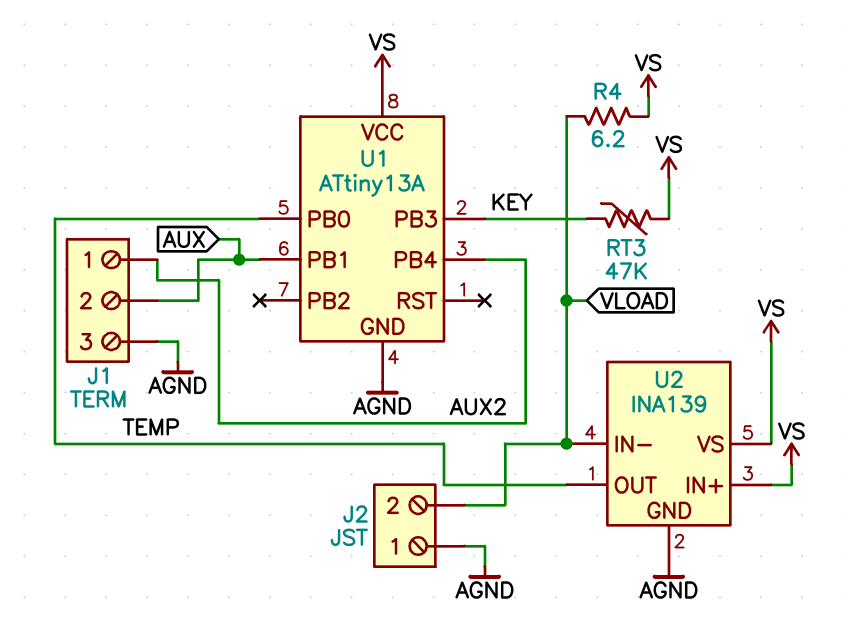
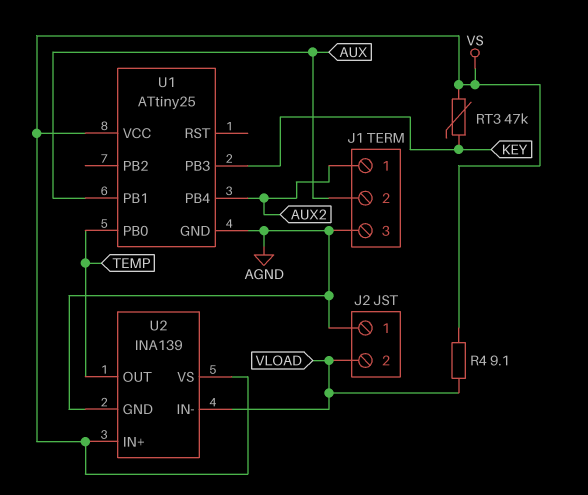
R4: 6.2 (VLOAD, VS) -> 9.1 (VLOAD, VS)
U1: ATtiny13A -> ATtiny25

